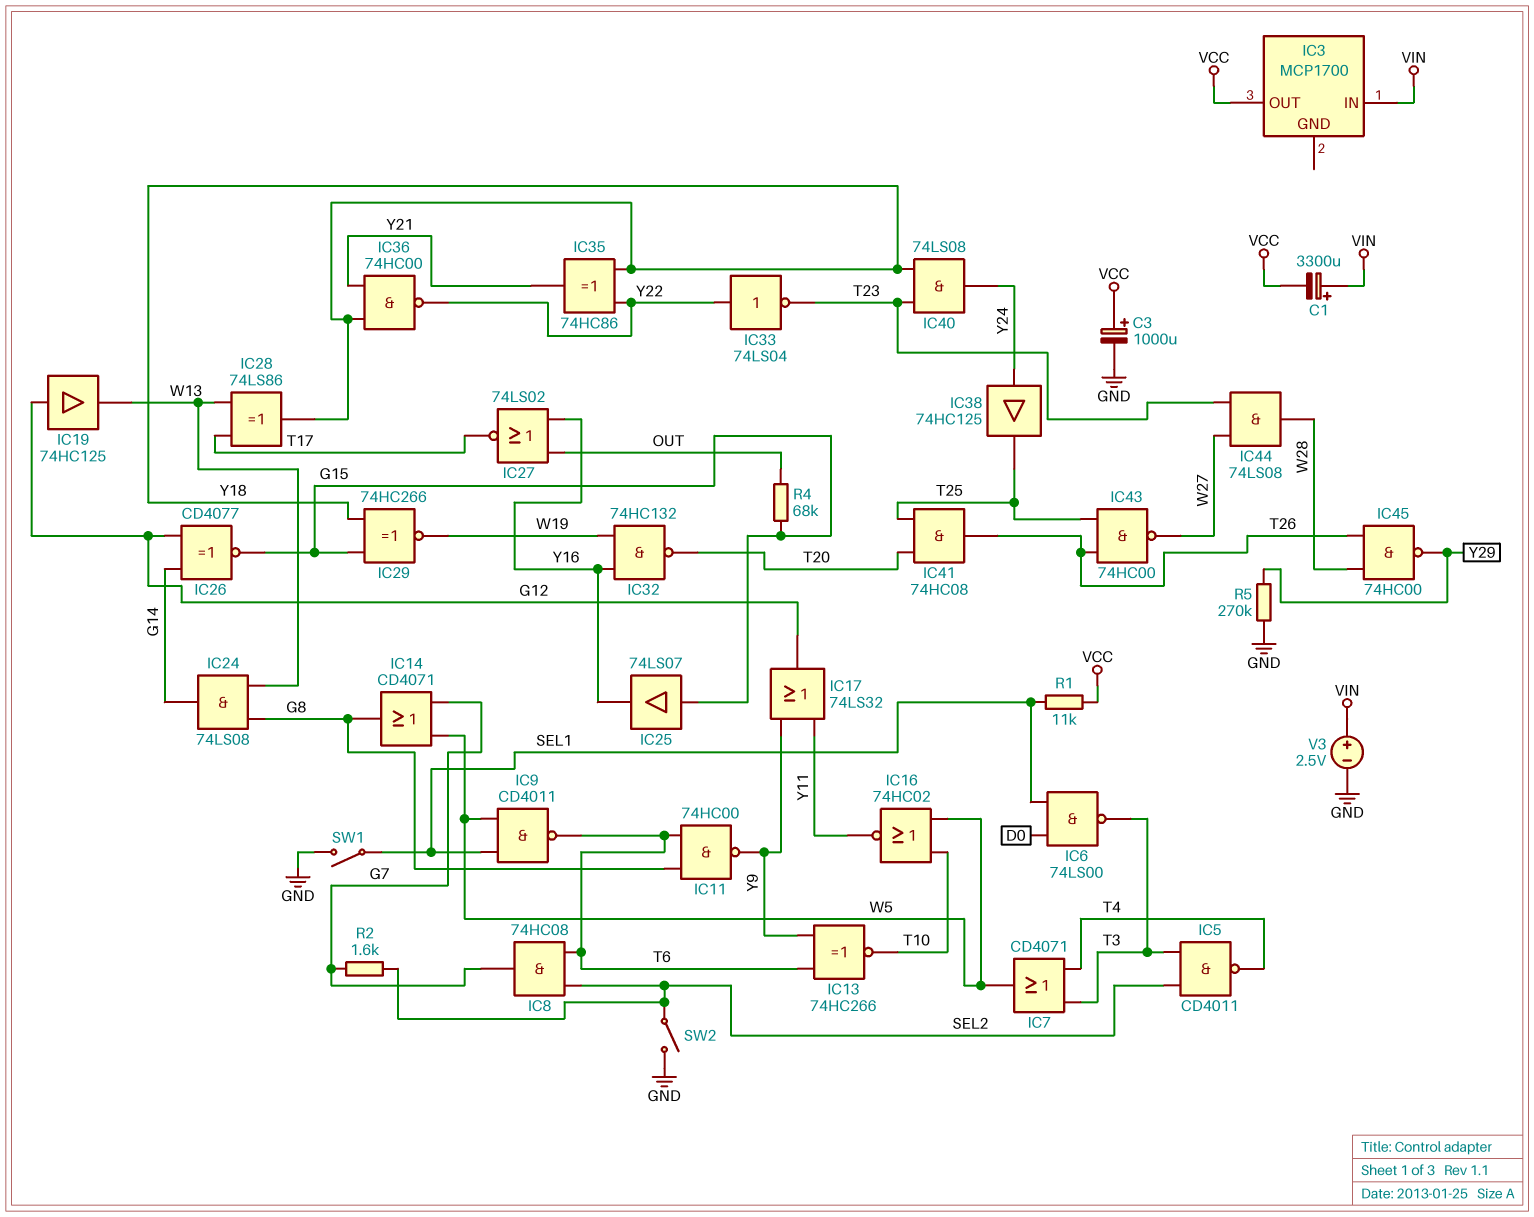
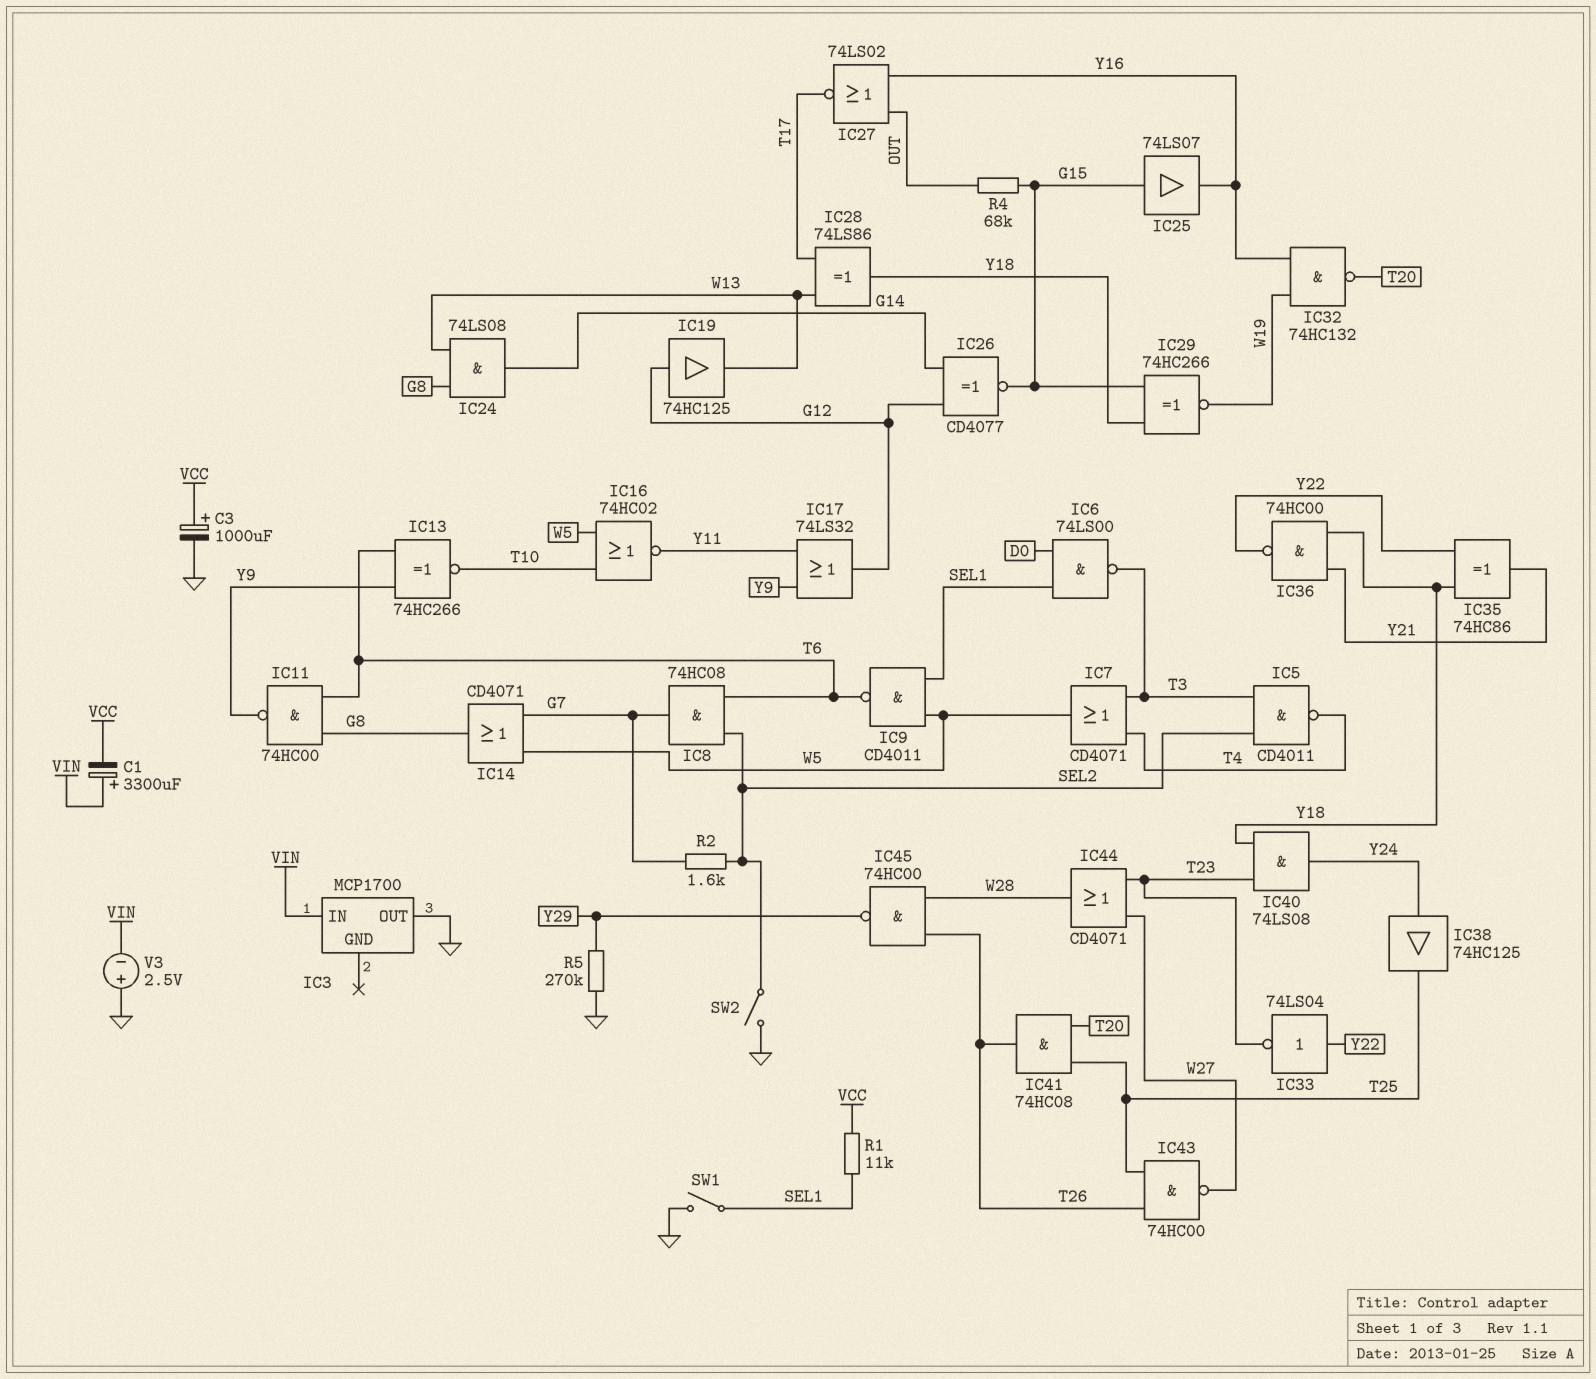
IC3 pin OUT: VCC -> GND
IC44: AND 74LS08 (in T23, in W27, out W28) -> OR CD4071 (in T23, in W27, out W28)
V3: 2.5V (plus VIN, minus GND) -> 2.5V (plus GND, minus VIN)

